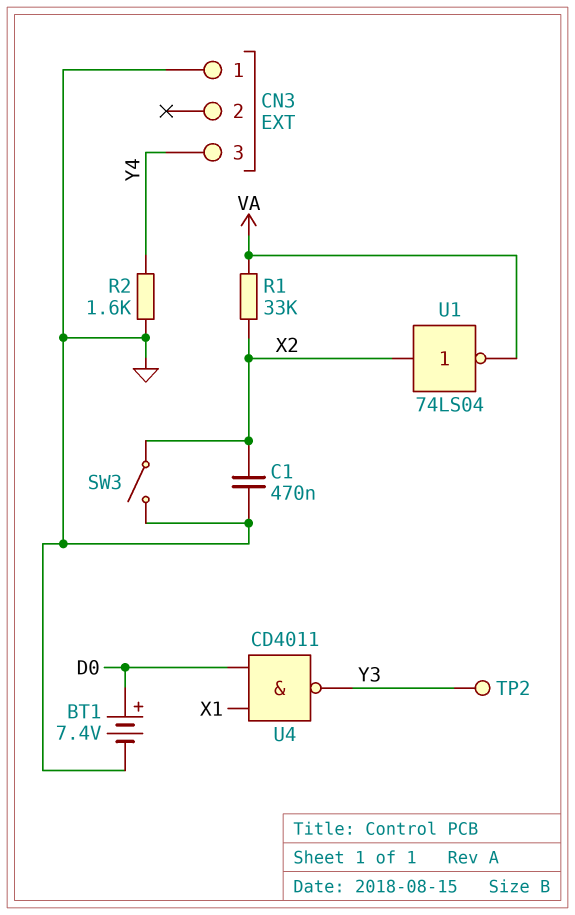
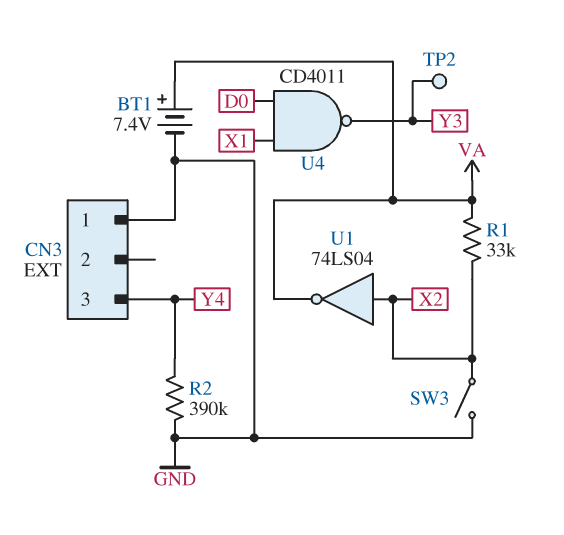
BT1: 7.4V (plus D0, minus GND) -> 7.4V (plus VA, minus GND)
C1: 470nF (GND, X2) -> none
R2: 1.6k (GND, Y4) -> 390k (GND, Y4)

